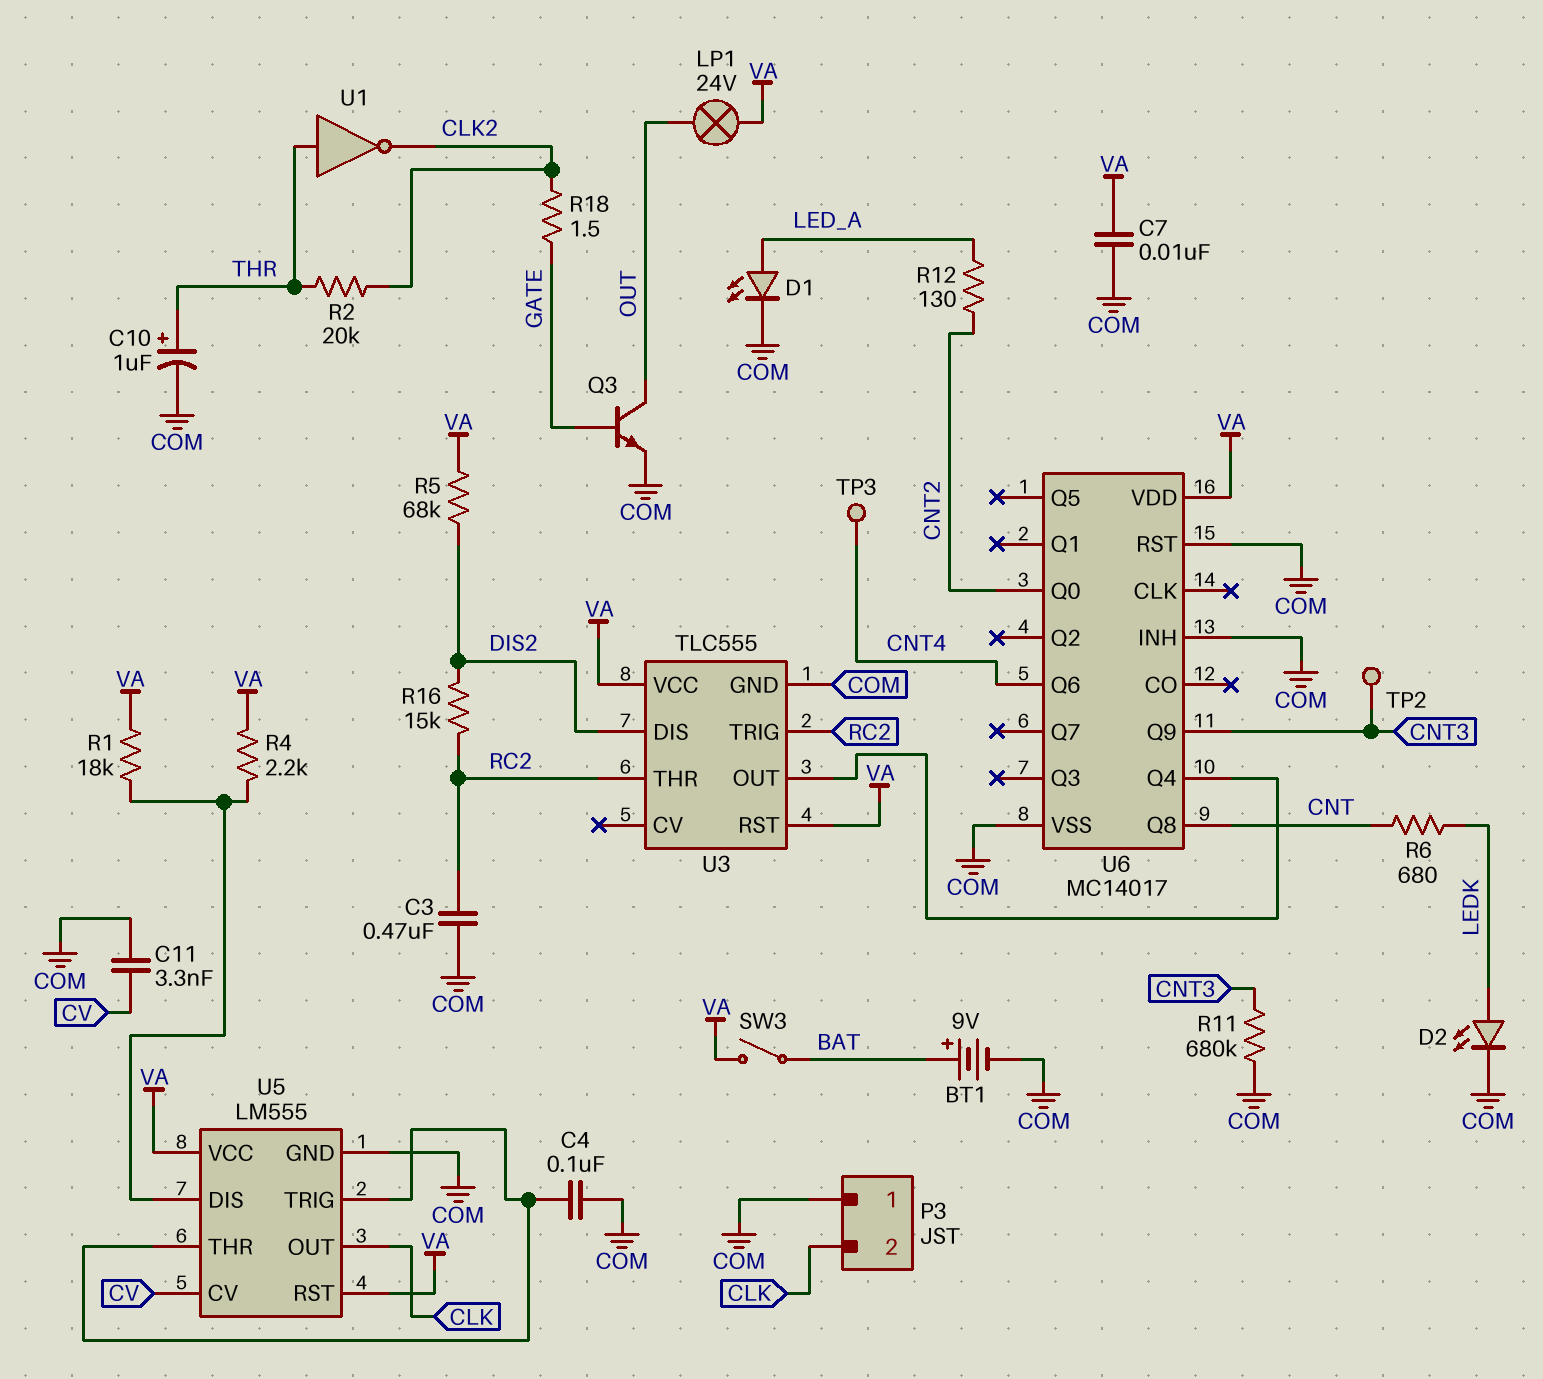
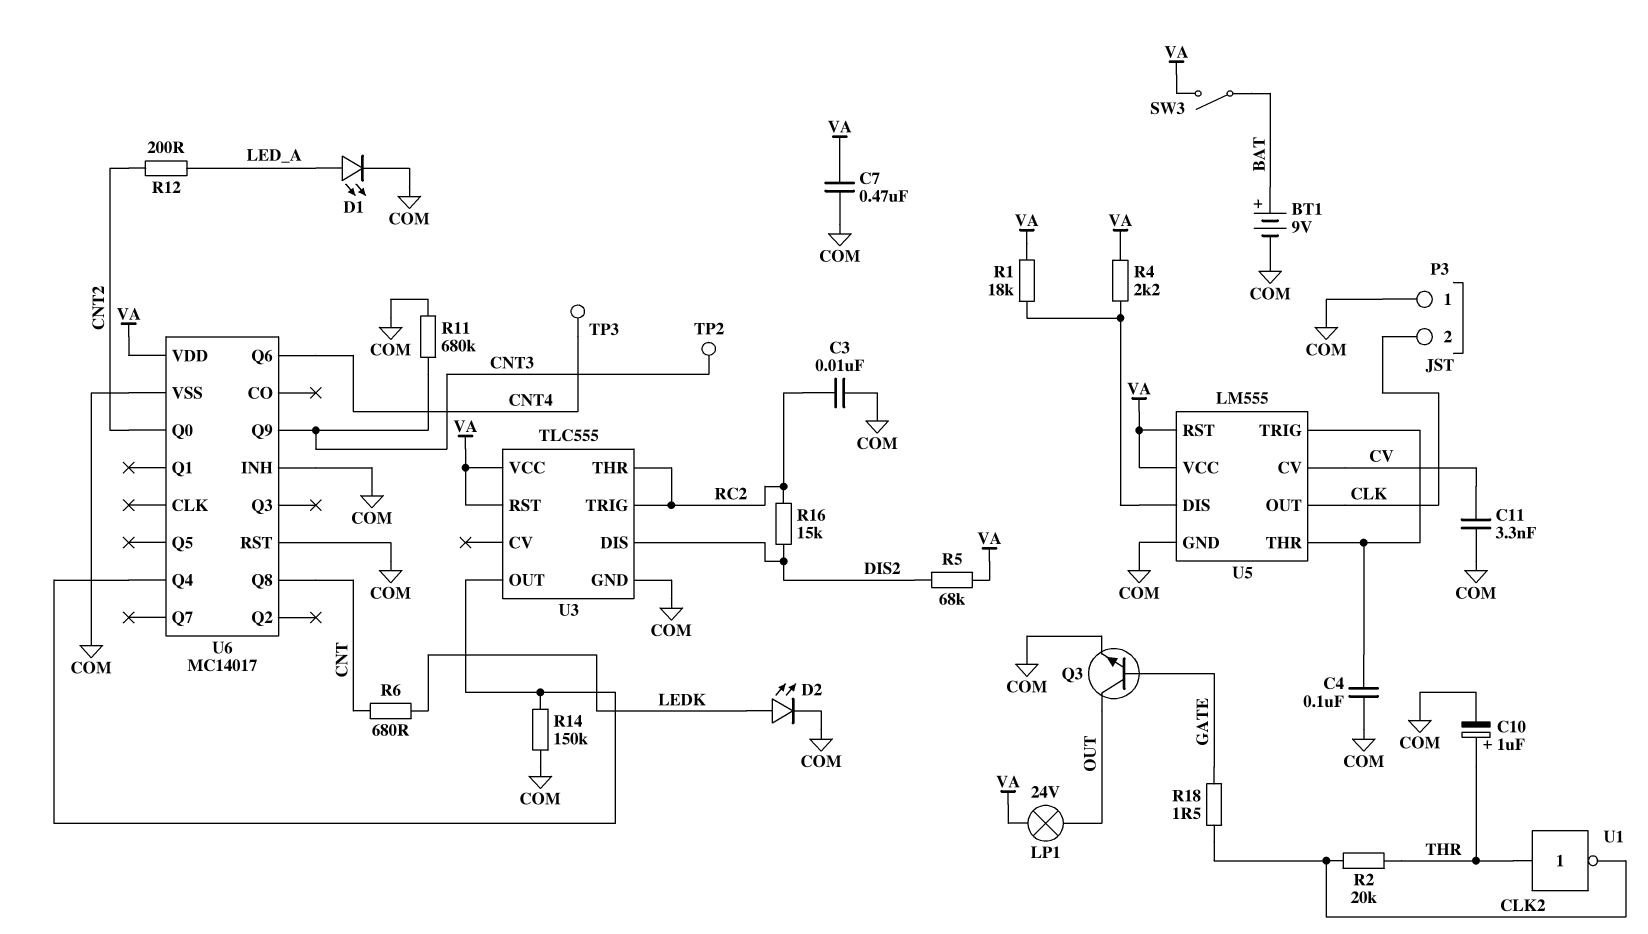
C3: 470nF (COM, RC2) -> 10nF (COM, RC2)
C7: 10nF (COM, VA) -> 470nF (COM, VA)
R12: 130 (CNT2, LED_A) -> 200 (CNT2, LED_A)
R14: none -> 150k (COM, U3/OUT)

